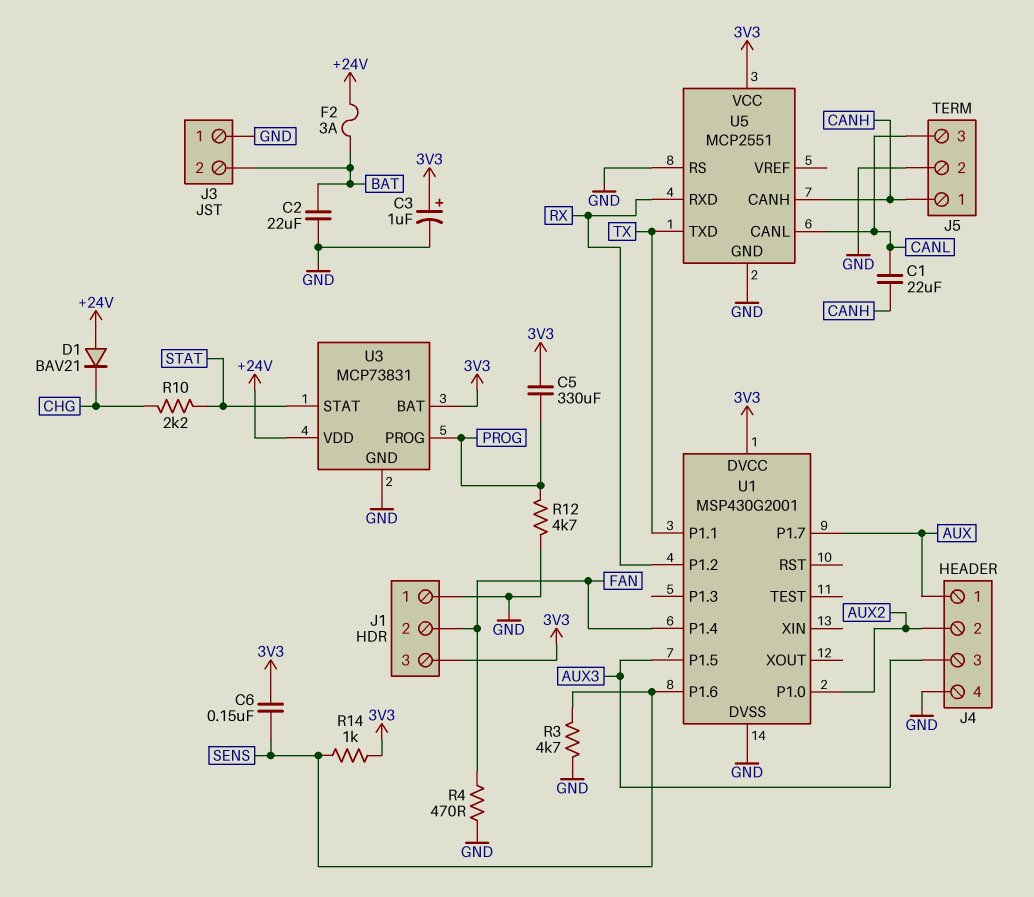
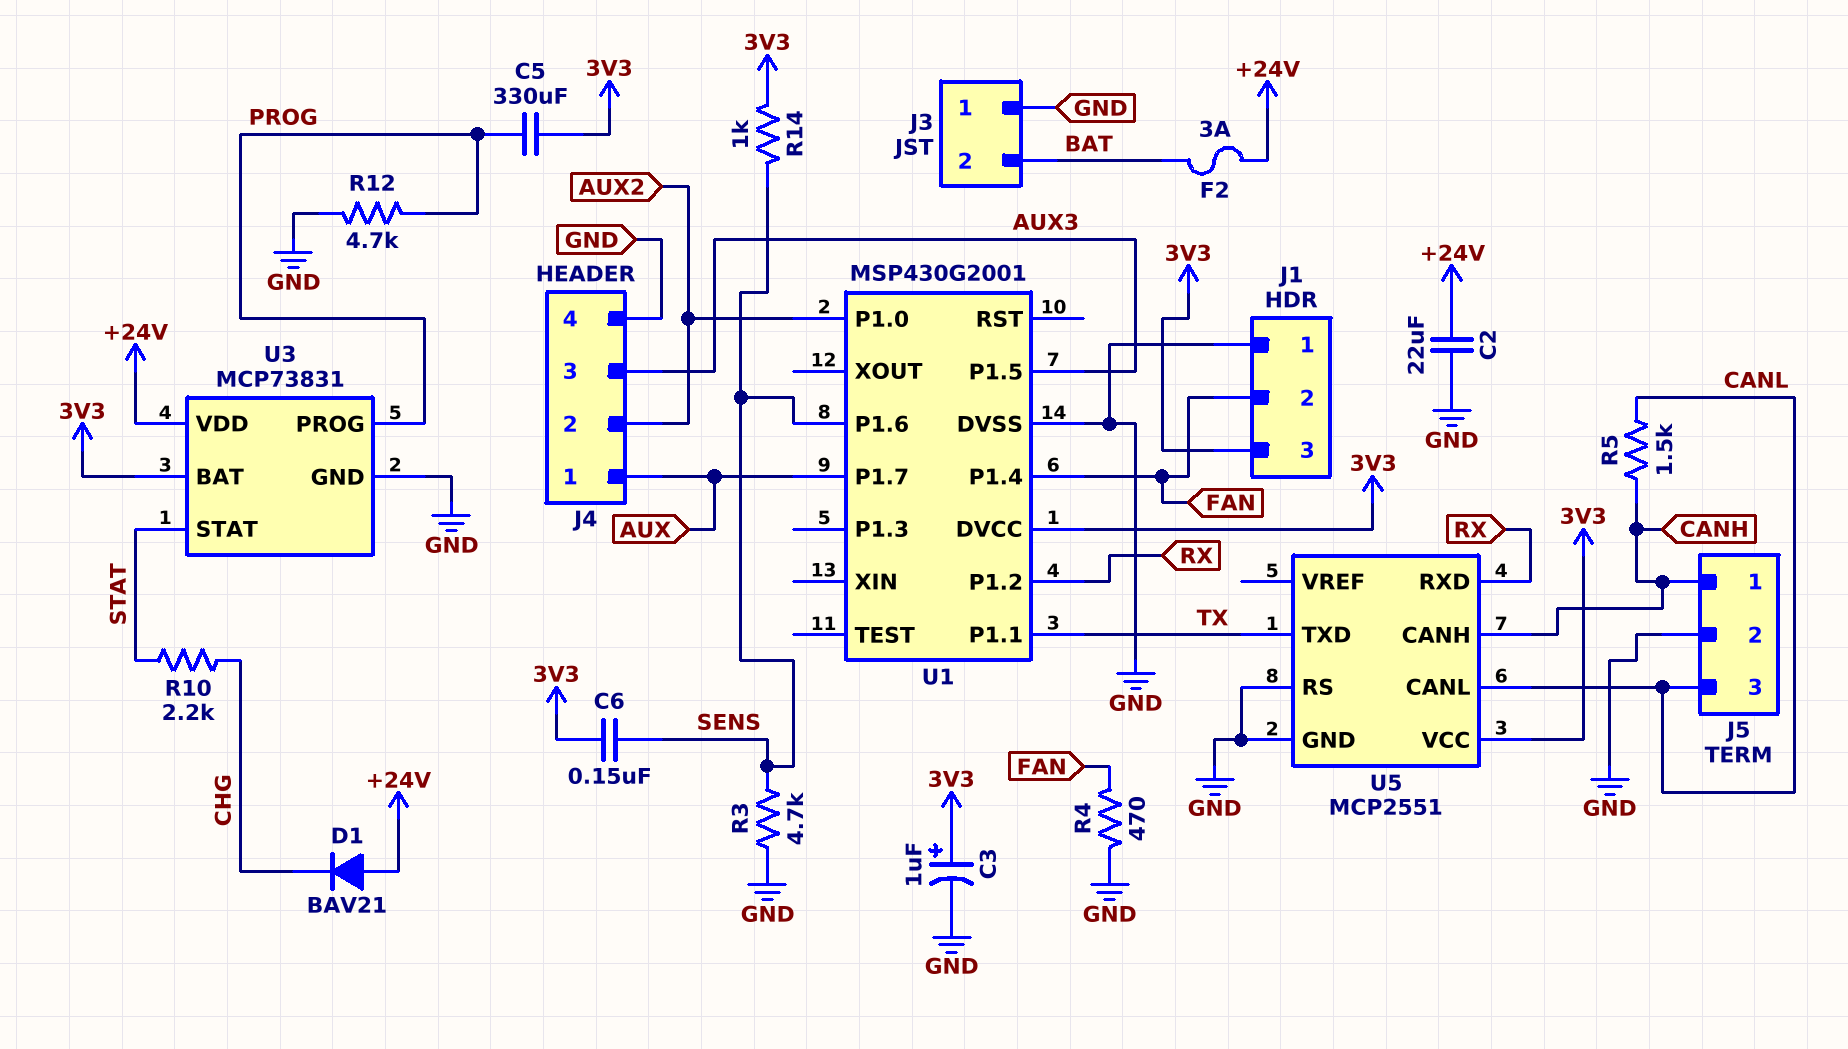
C1: 22uF (CANH, CANL) -> none
C2: 22uF (BAT, GND) -> 22uF (+24V, GND)
R5: none -> 1.5k (CANH, CANL)

